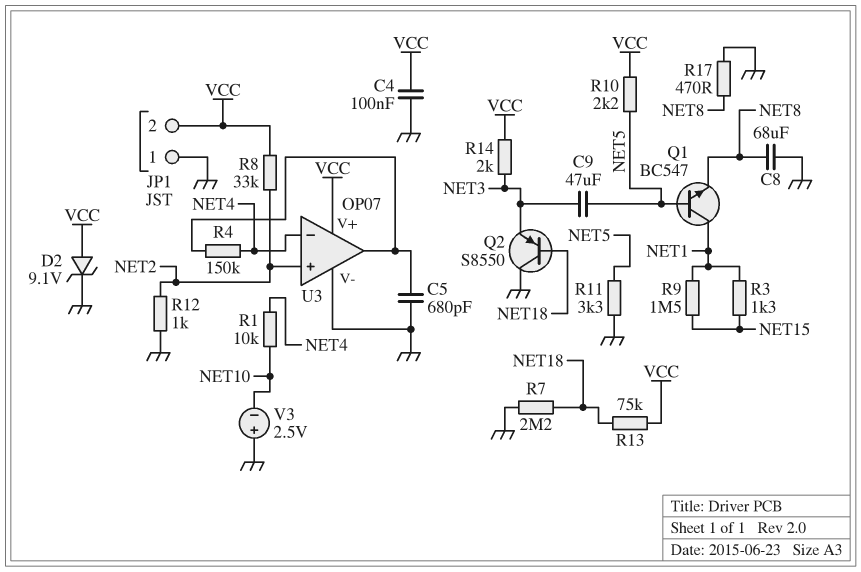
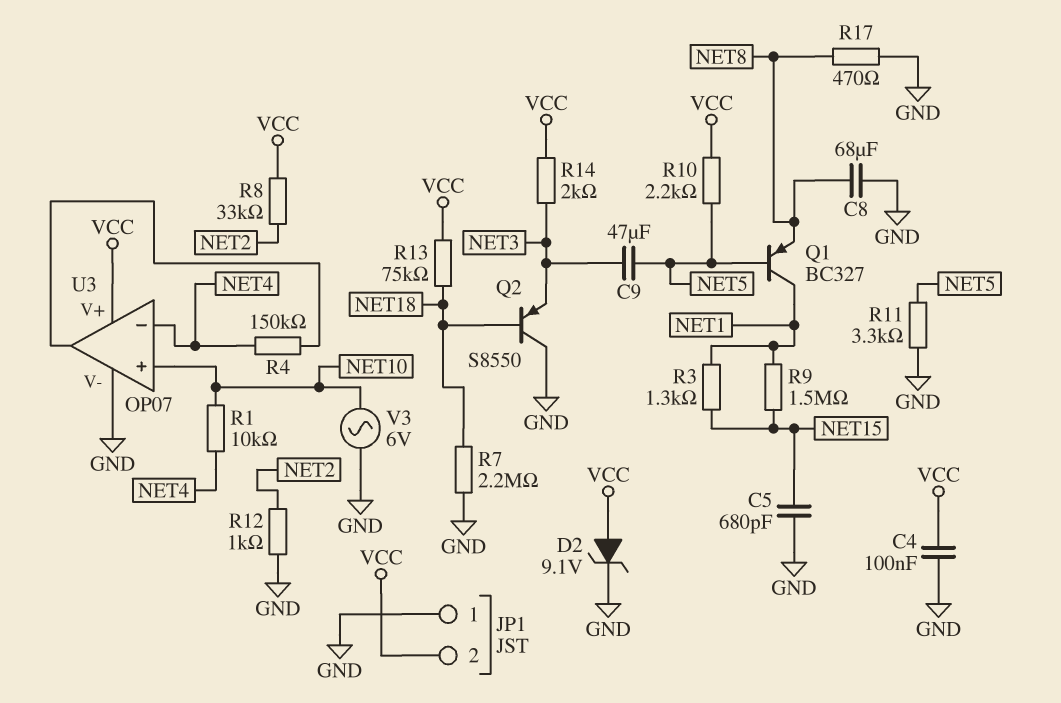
C5: 680pF (GND, U3/out) -> 680pF (GND, NET15)
Q1: NPN BC547 (B NET5, C NET1, E NET8) -> PNP BC327 (B NET5, C NET1, E NET8)
U3 pin in+: NET2 -> NET10
V3: 2.5V (plus GND, minus NET10) -> AC 6V (GND, NET10)

